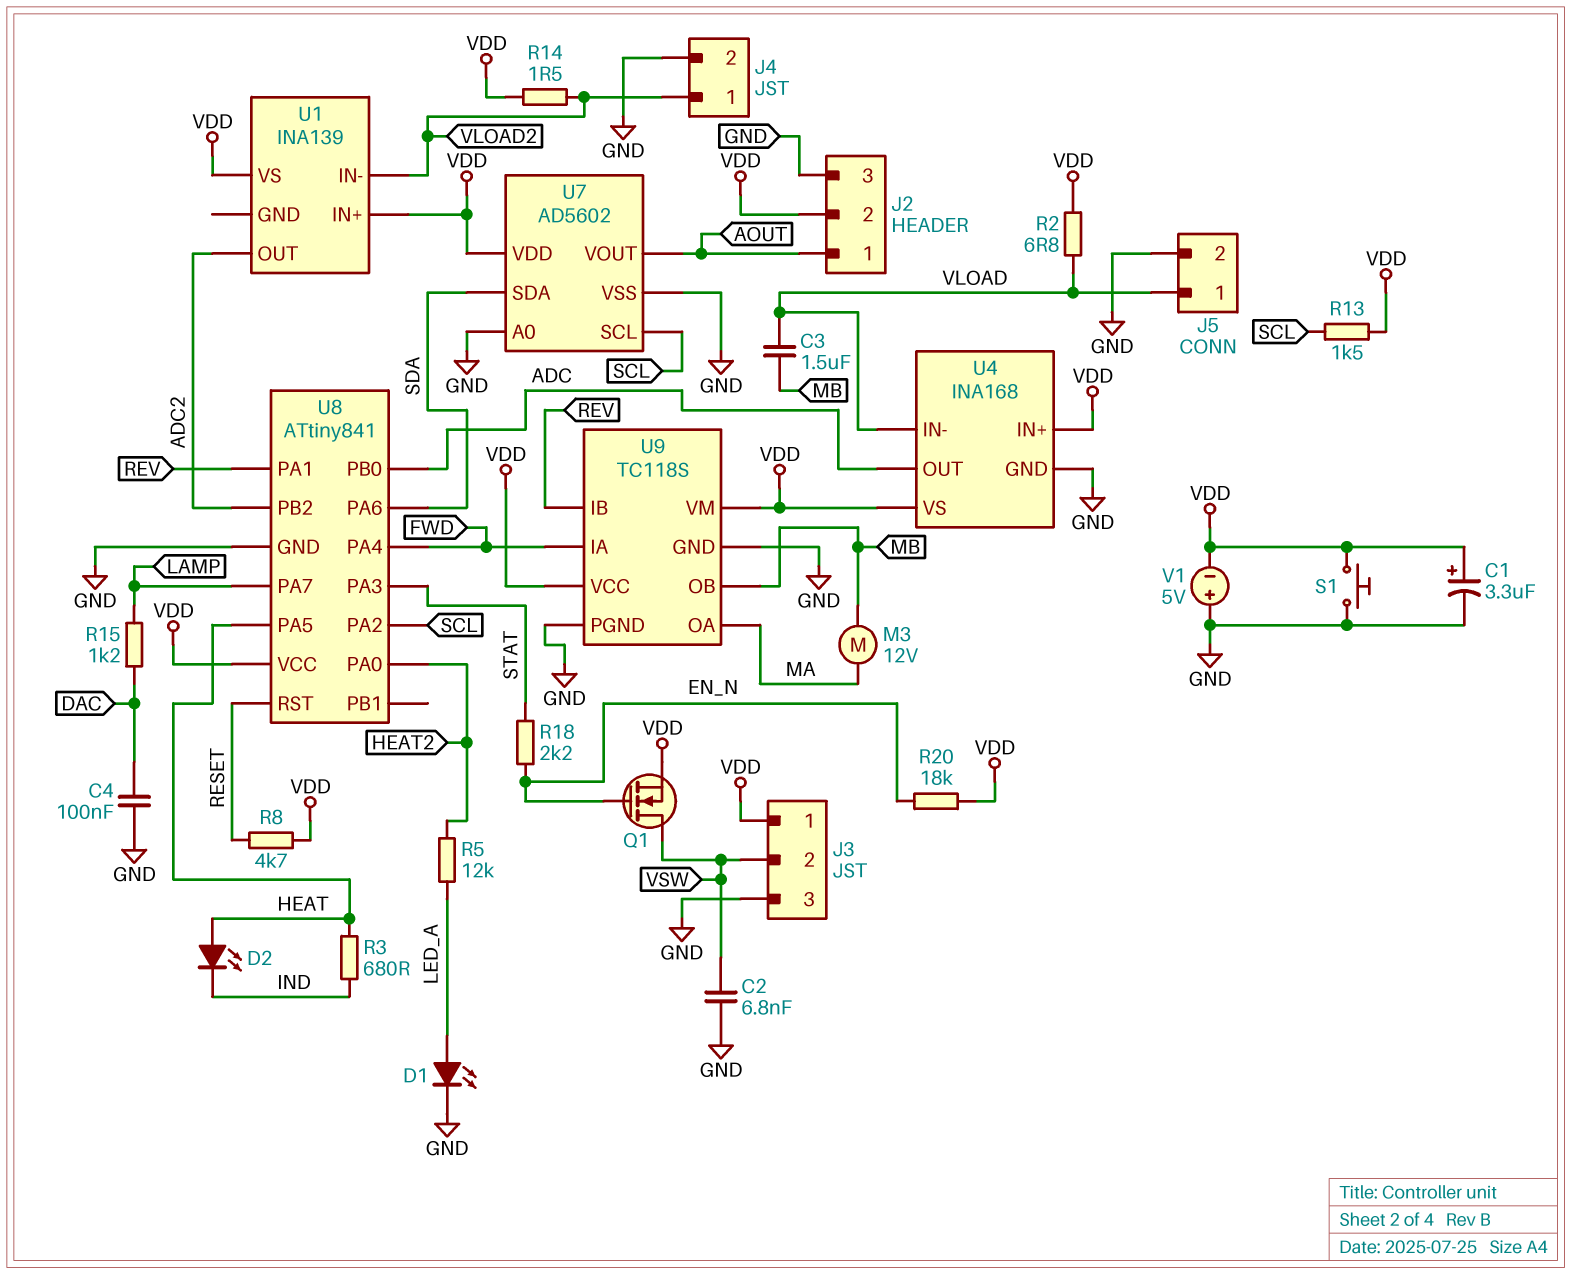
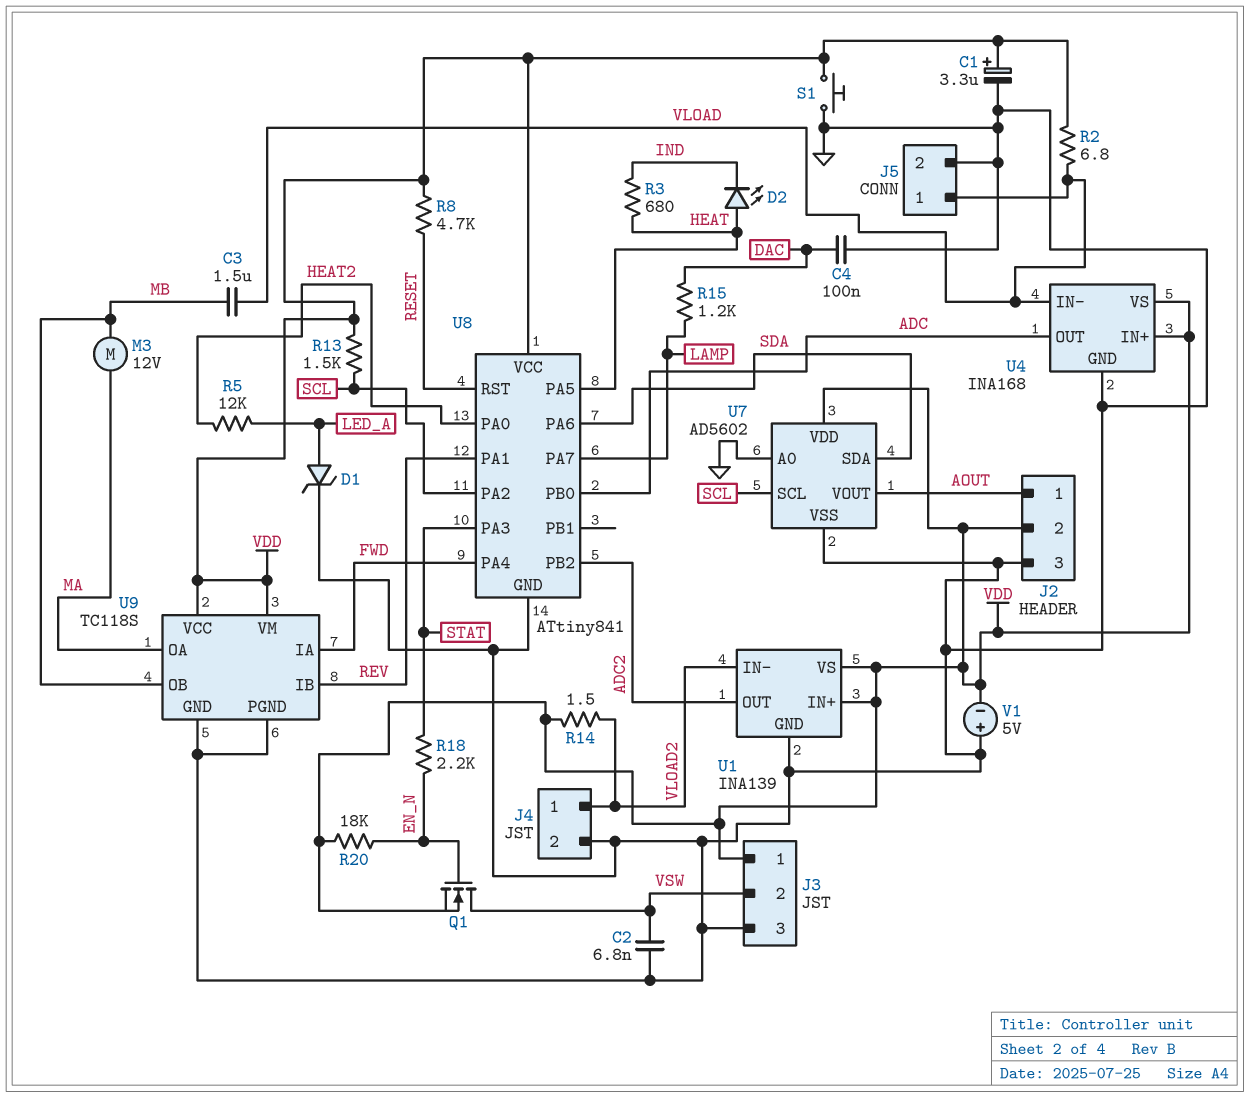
D1: LED (A LED_A, K GND) -> zener (A LED_A, K GND)
U1 pin GND: none -> GND

